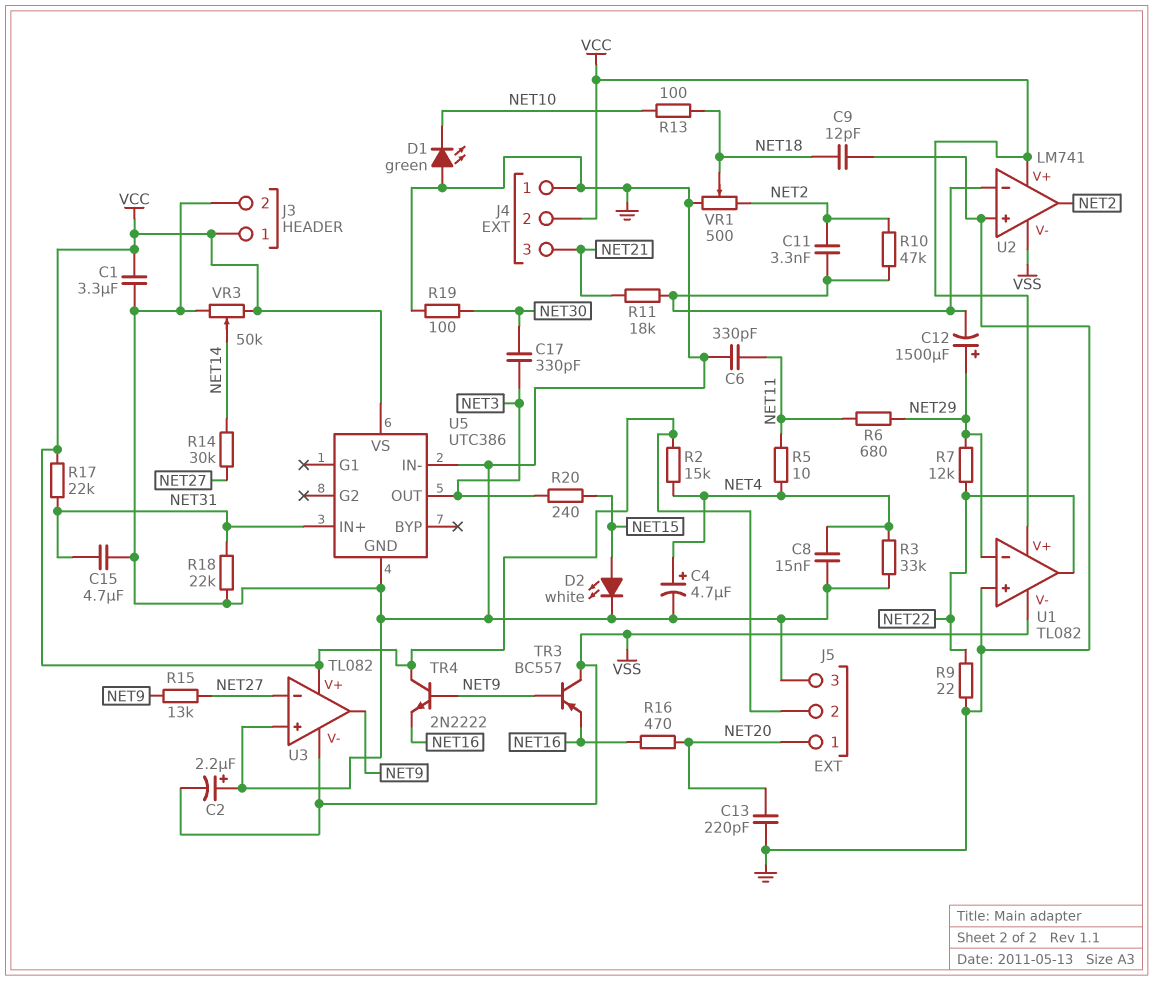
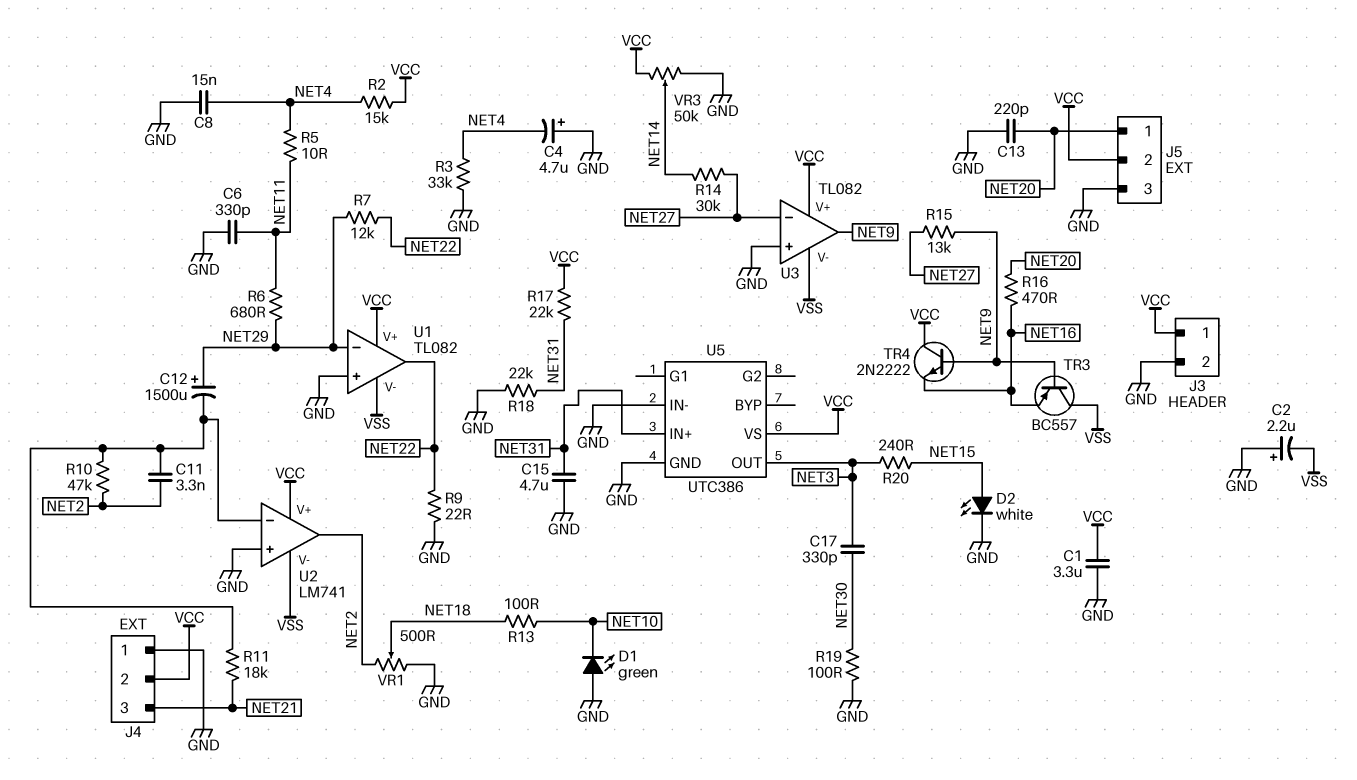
C4: 4.7uF (plus NET4, minus GND) -> 4.7uF (plus GND, minus NET4)
C9: 12pF (GND, NET18) -> none

